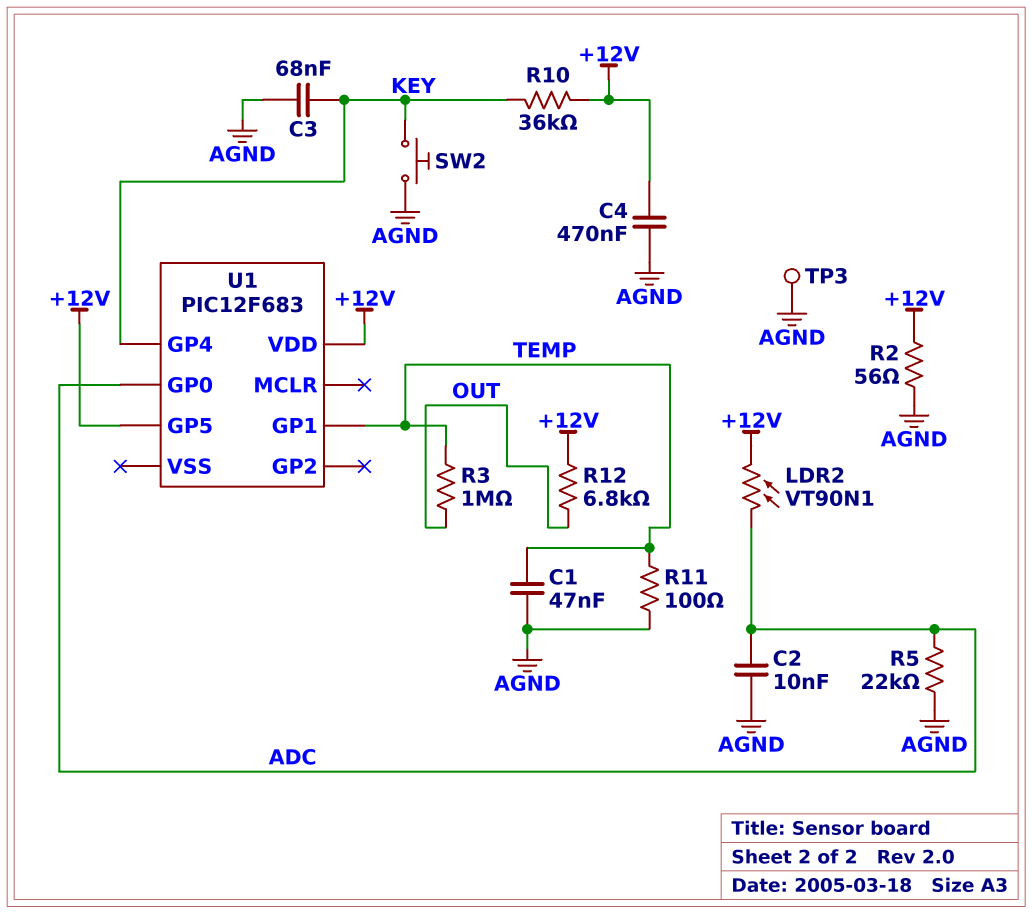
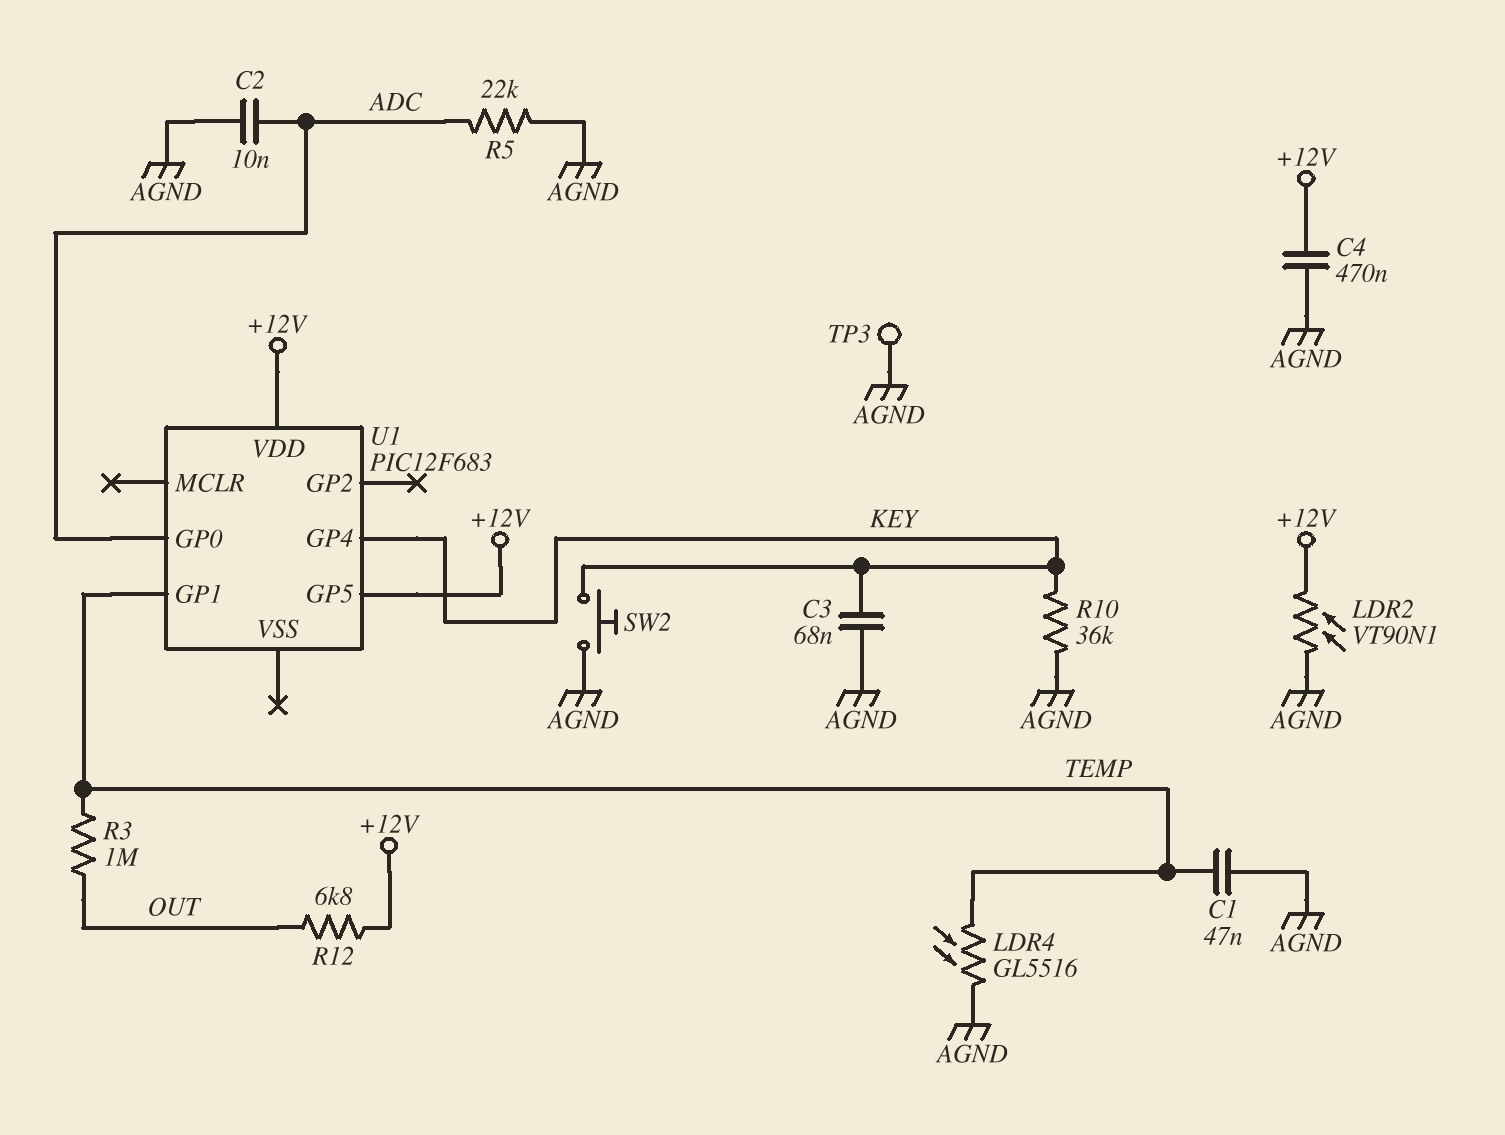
LDR2: VT90N1 (+12V, ADC) -> VT90N1 (+12V, AGND)
LDR4: none -> GL5516 (AGND, TEMP)
R2: 56 (+12V, AGND) -> none
R10: 36k (+12V, KEY) -> 36k (AGND, KEY)
R11: 100 (AGND, TEMP) -> none

